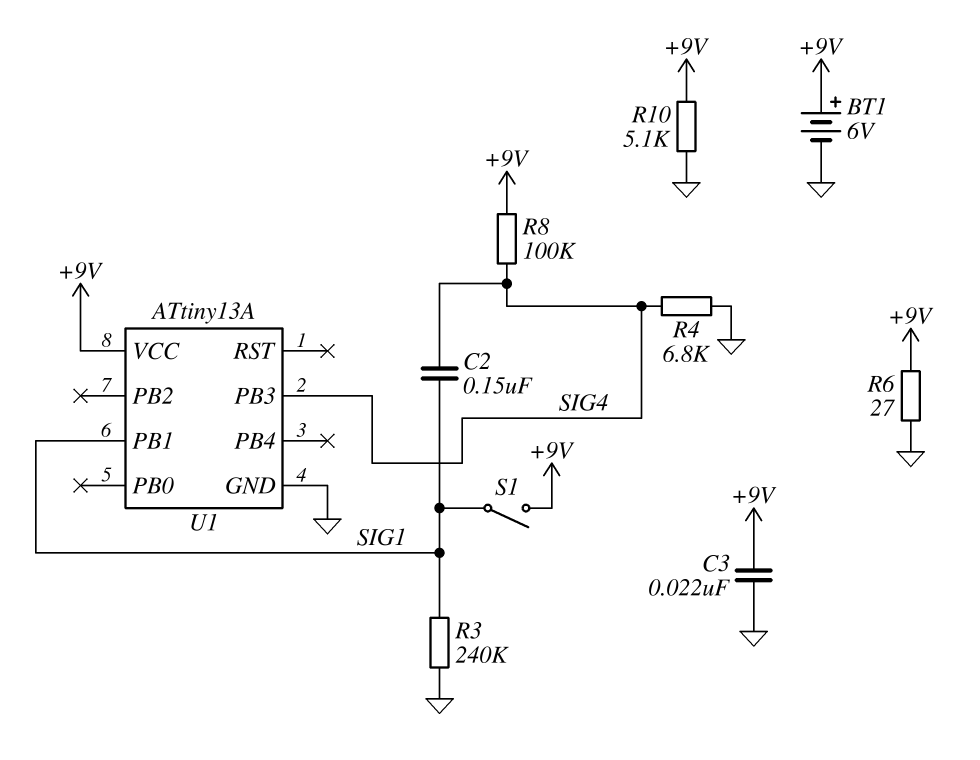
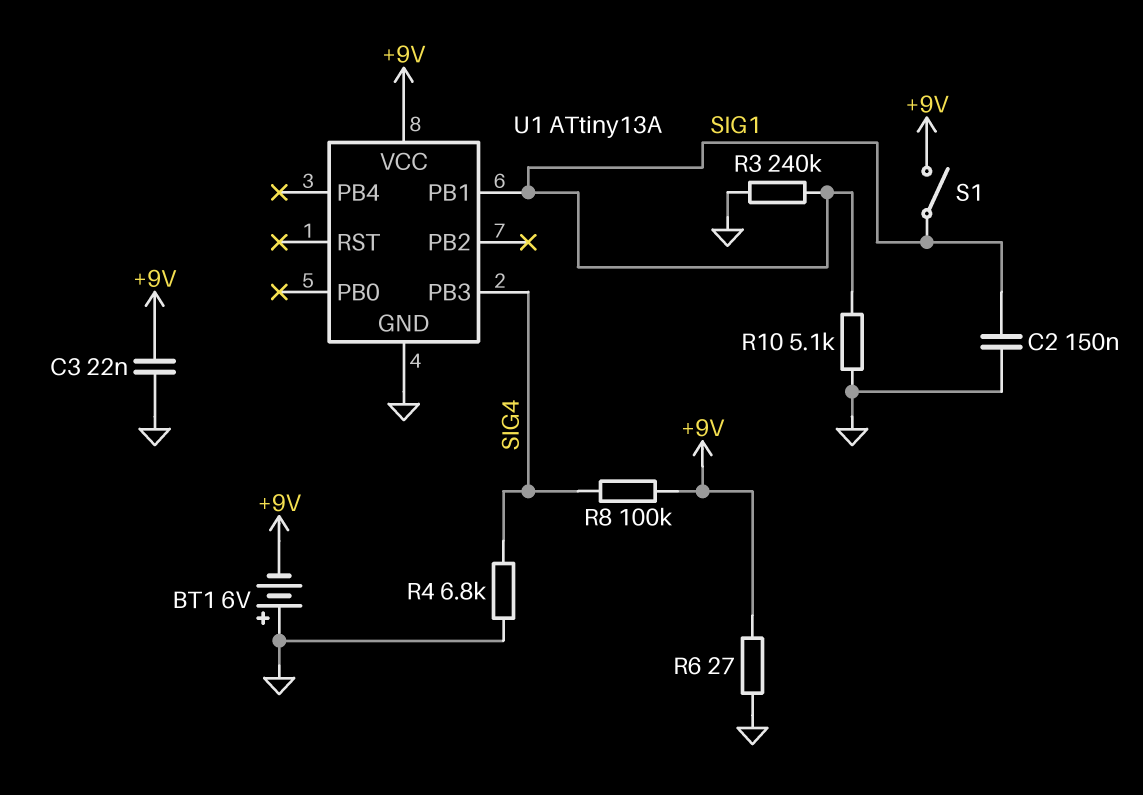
BT1: 6V (plus +9V, minus GND) -> 6V (plus GND, minus +9V)
C2: 150nF (SIG1, SIG4) -> 150nF (GND, SIG1)
R10: 5.1k (+9V, GND) -> 5.1k (GND, SIG1)

